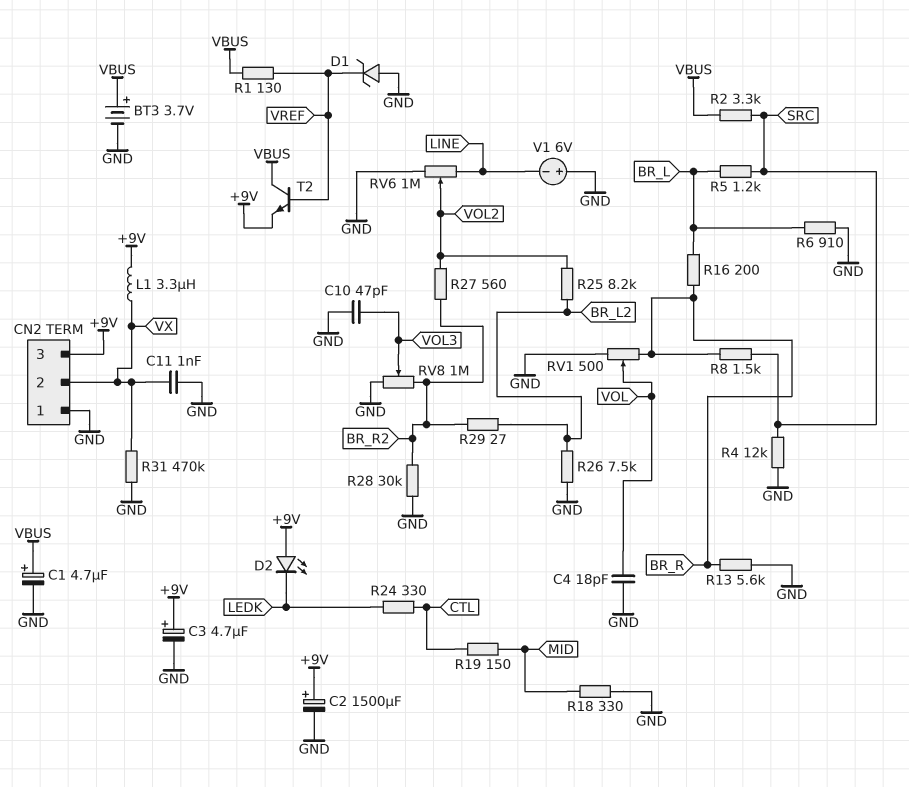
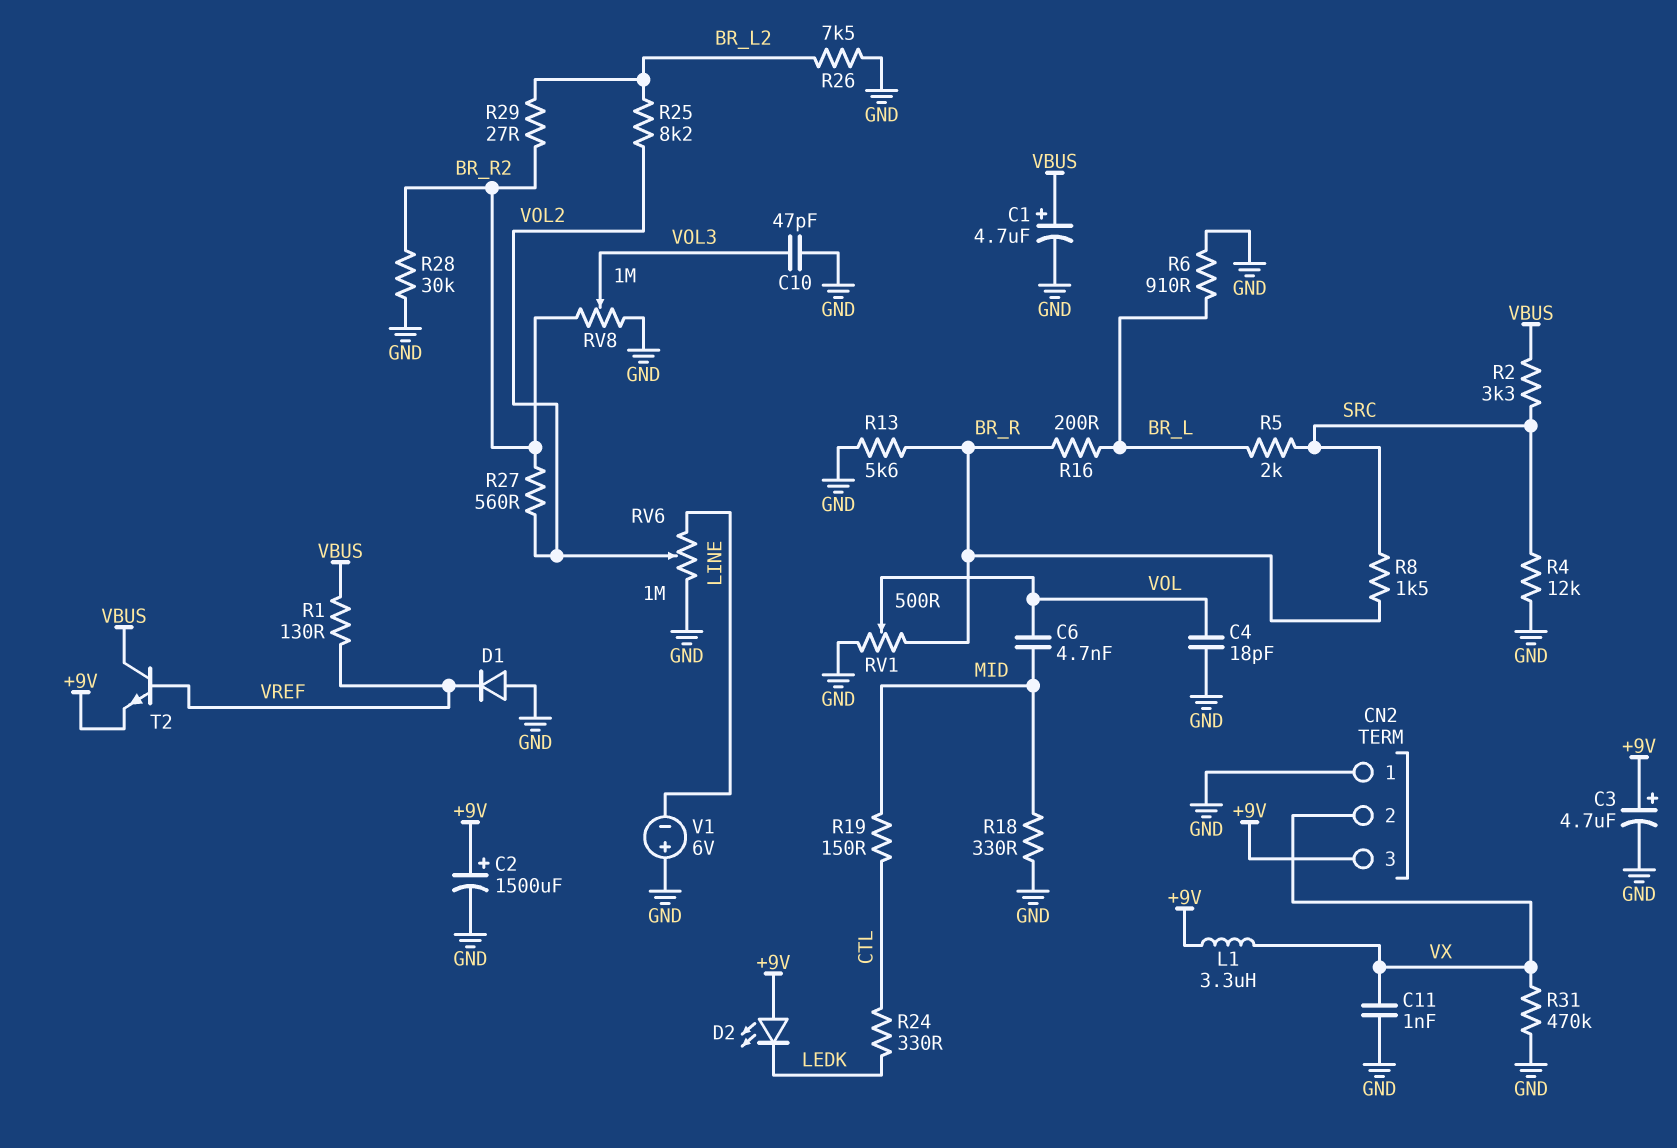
BT3: 3.7V (plus VBUS, minus GND) -> none
C6: none -> 4.7nF (MID, VOL)
D1: zener (A GND, K VREF) -> diode (A GND, K VREF)
R5: 1.2k (BR_L, SRC) -> 2k (BR_L, SRC)

